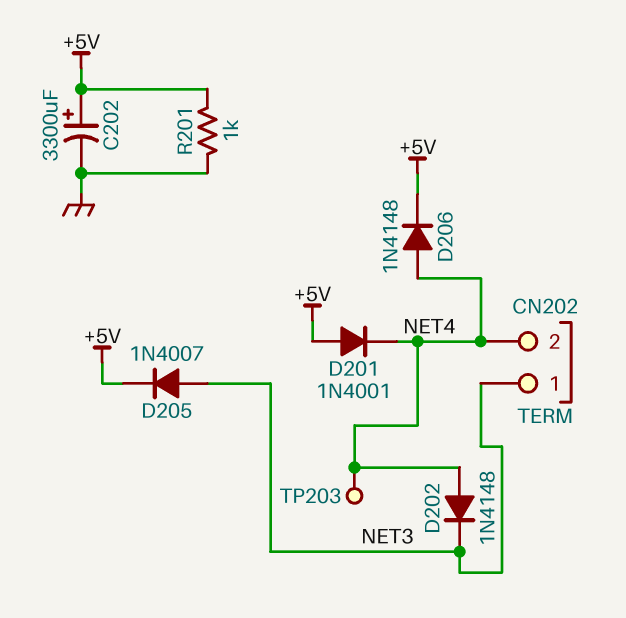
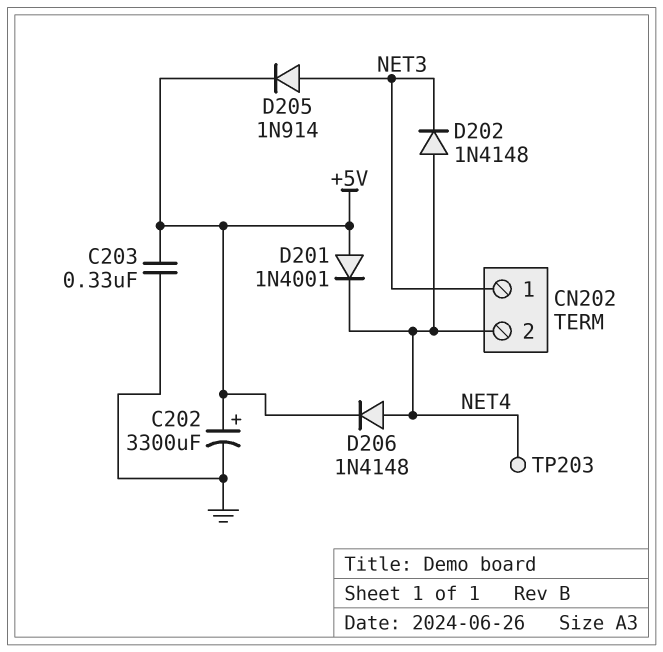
C203: none -> 330nF (+5V, GND)
D205: diode 1N4007 (A NET3, K +5V) -> diode 1N914 (A NET3, K +5V)
R201: 1k (+5V, GND) -> none

